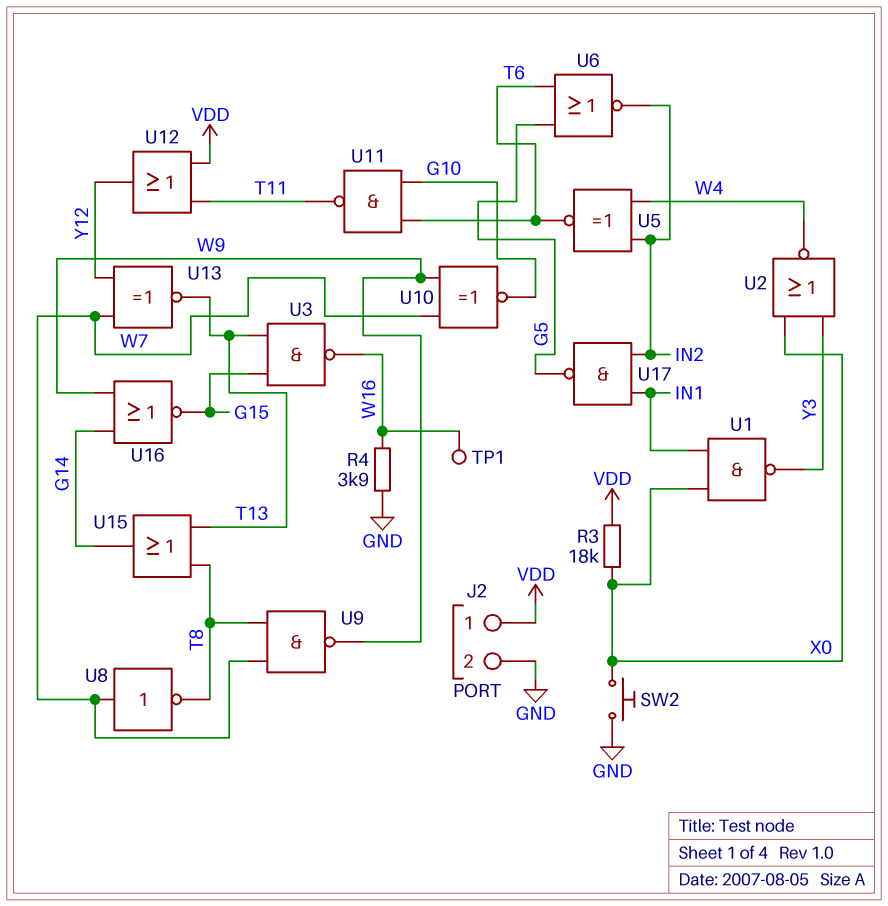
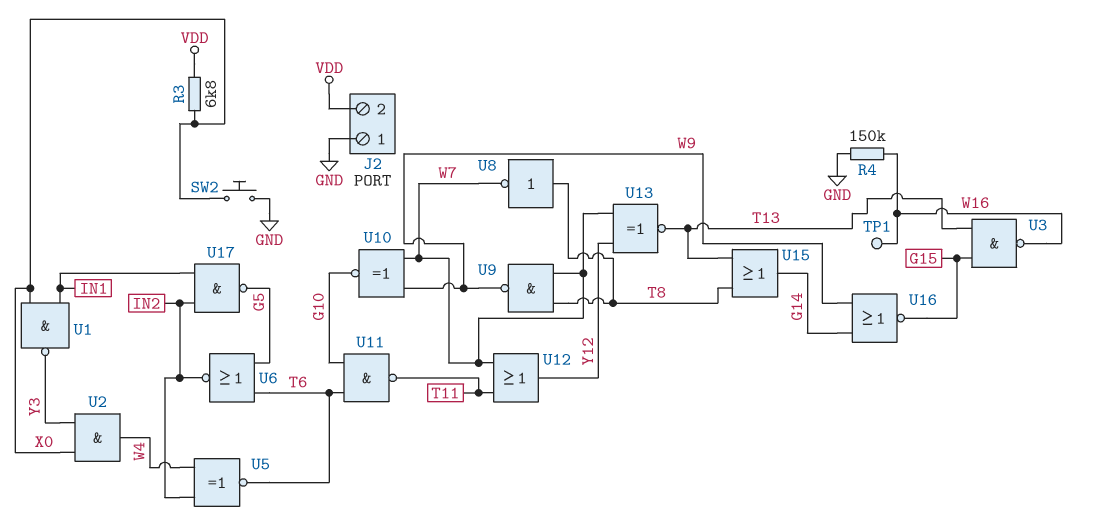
J2 pin 1: VDD -> GND
J2 pin 2: GND -> VDD
R3: 18k (VDD, X0) -> 6.8k (VDD, X0)
R4: 3.9k (GND, W16) -> 150k (GND, W16)
U2: NOR (in X0, in Y3, out W4) -> AND (in X0, in Y3, out W4)
U8: NOT (in W7, out T8) -> NOT (in T8, out W7)
U12: OR (in T11, in VDD, out Y12) -> OR (in T11, in W7, out Y12)

